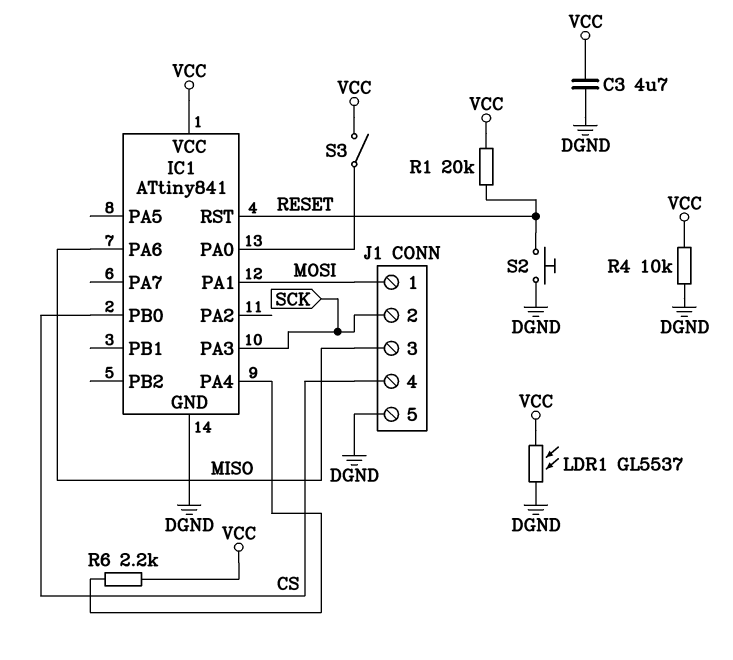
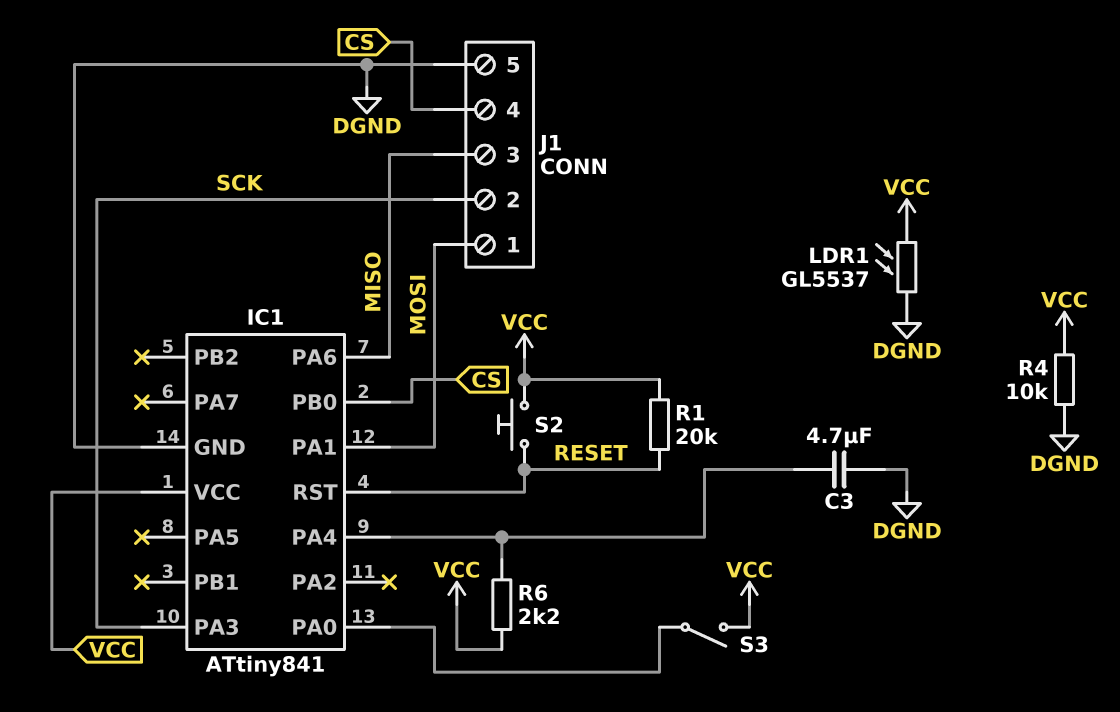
C3: 4.7uF (DGND, VCC) -> 4.7uF (DGND, IC1/PA4)
S2: button (DGND, RESET) -> button (RESET, VCC)

